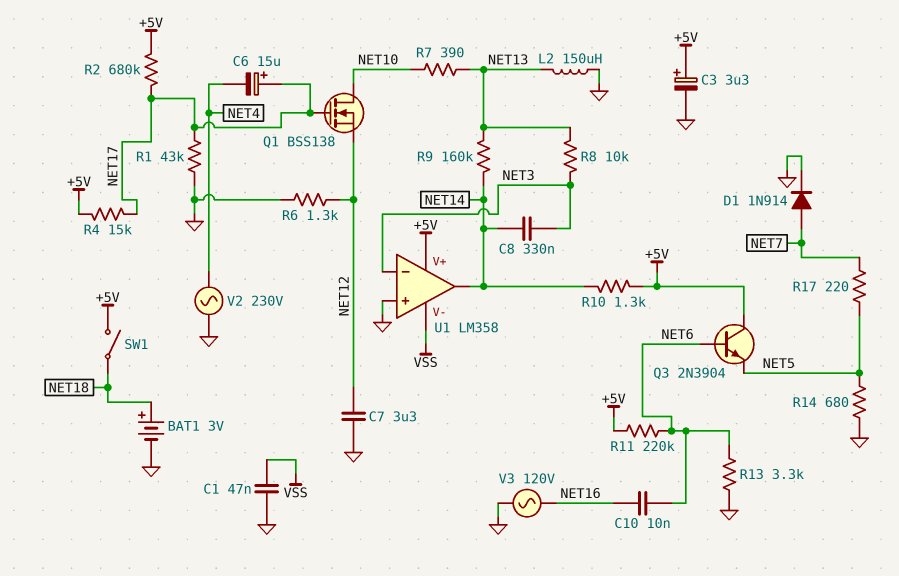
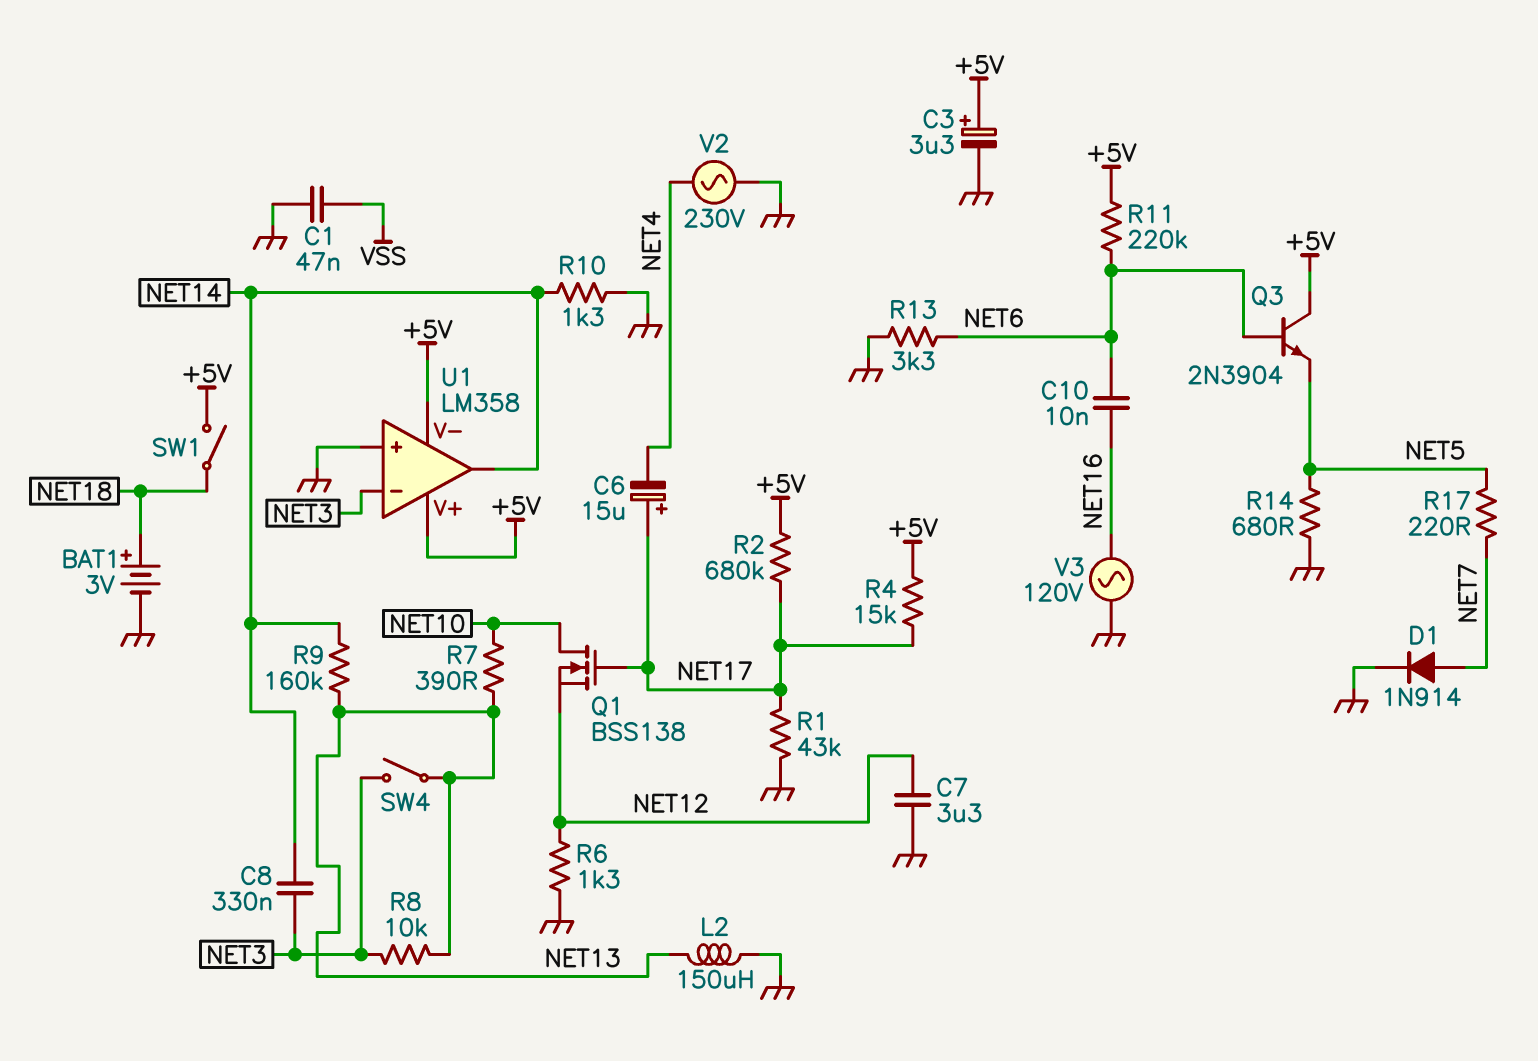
R10: 1.3k (+5V, NET14) -> 1.3k (GND, NET14)
SW4: none -> switch (NET3, NET13)
U1 pin V-: VSS -> +5V

